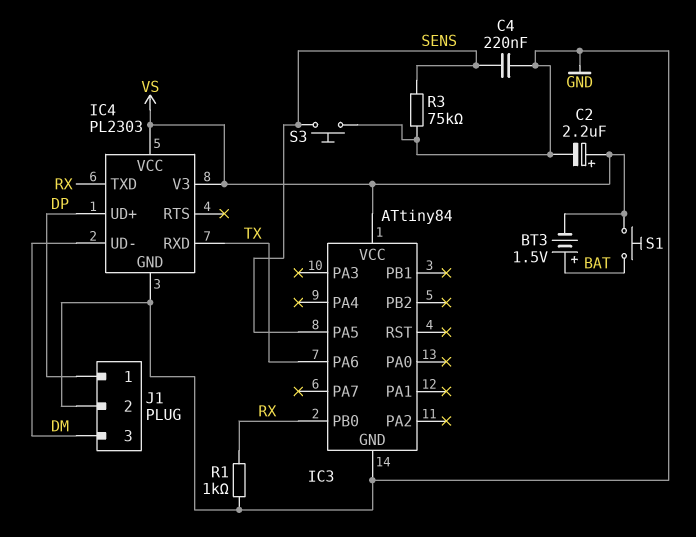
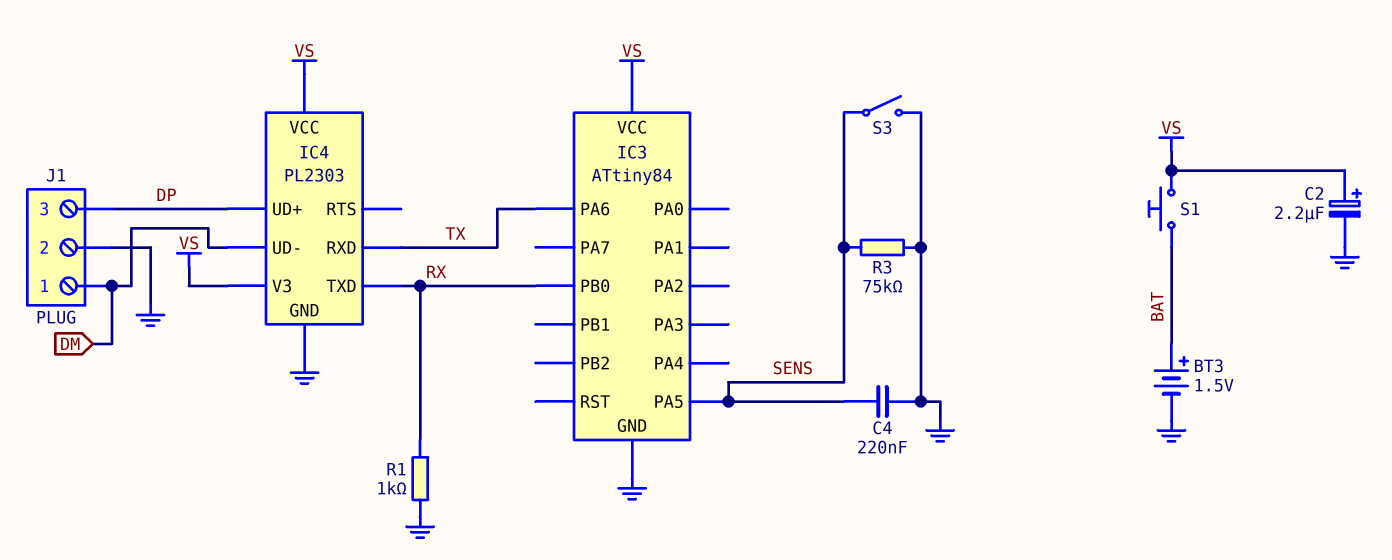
BT3: 1.5V (plus BAT, minus VS) -> 1.5V (plus BAT, minus GND)
J1 pin 1: DP -> DM
J1 pin 3: DM -> DP
S3: button (GND, SENS) -> switch (GND, SENS)

